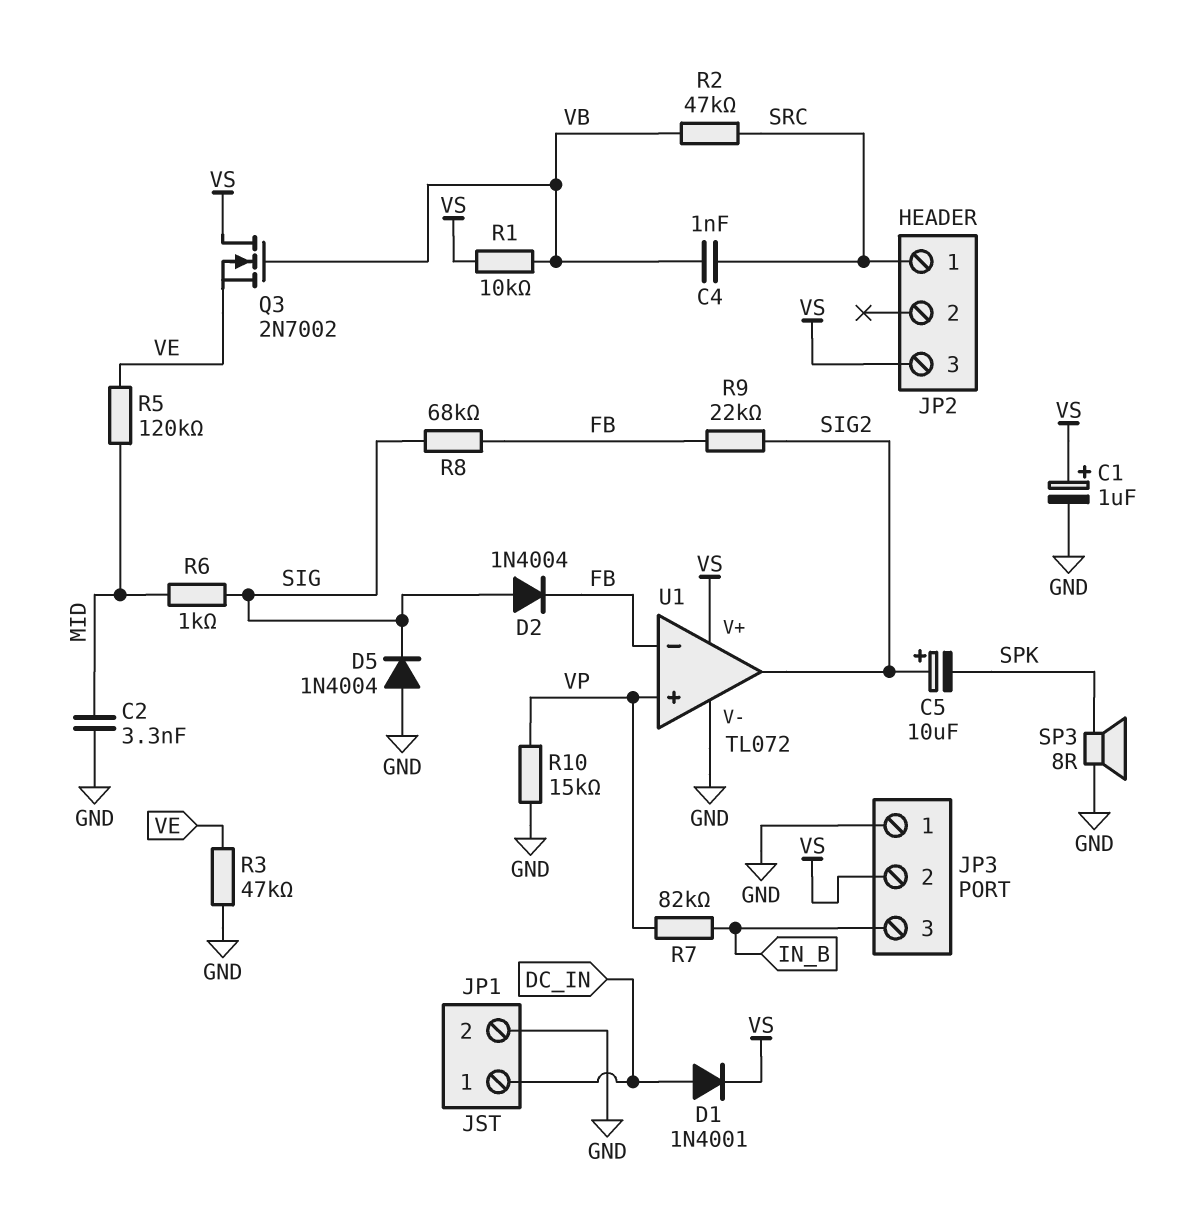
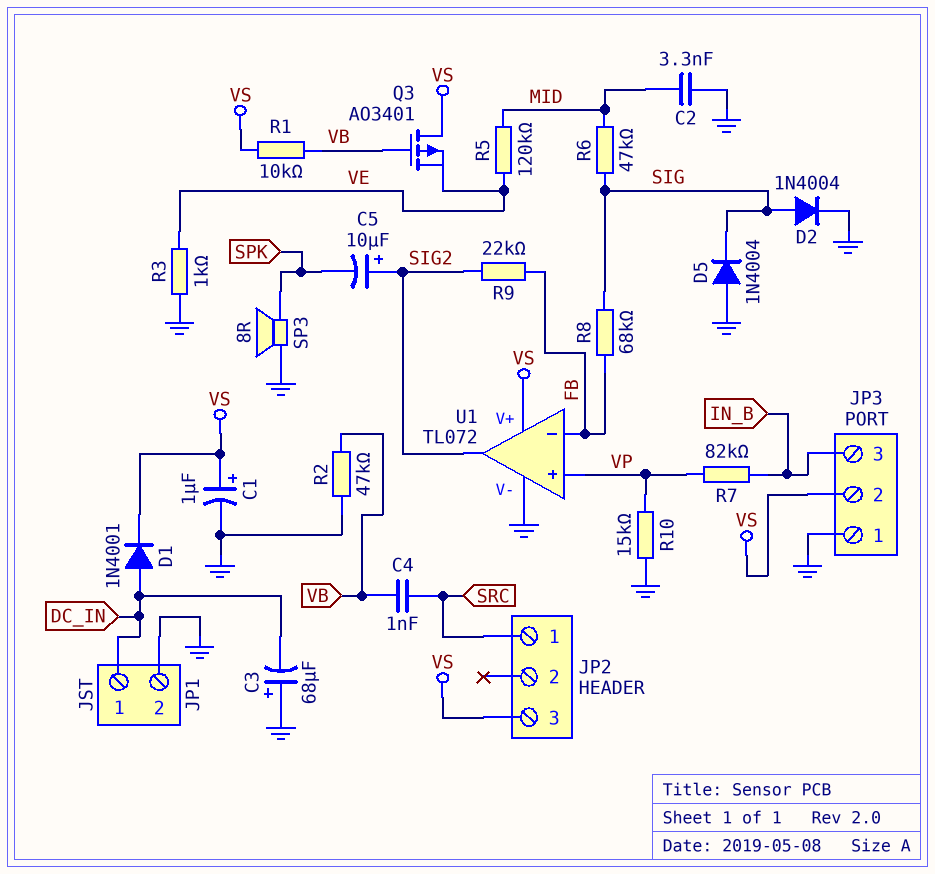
C3: none -> 68uF (plus GND, minus DC_IN)
D2: diode 1N4004 (A SIG, K FB) -> diode 1N4004 (A SIG, K GND)
Q3: NMOS 2N7002 (G VB, D VS, S VE) -> PMOS AO3401 (G VB, D VS, S VE)
R2: 47k (SRC, VB) -> 47k (GND, VB)
R3: 47k (GND, VE) -> 1k (GND, VE)
R6: 1k (MID, SIG) -> 47k (MID, SIG)

